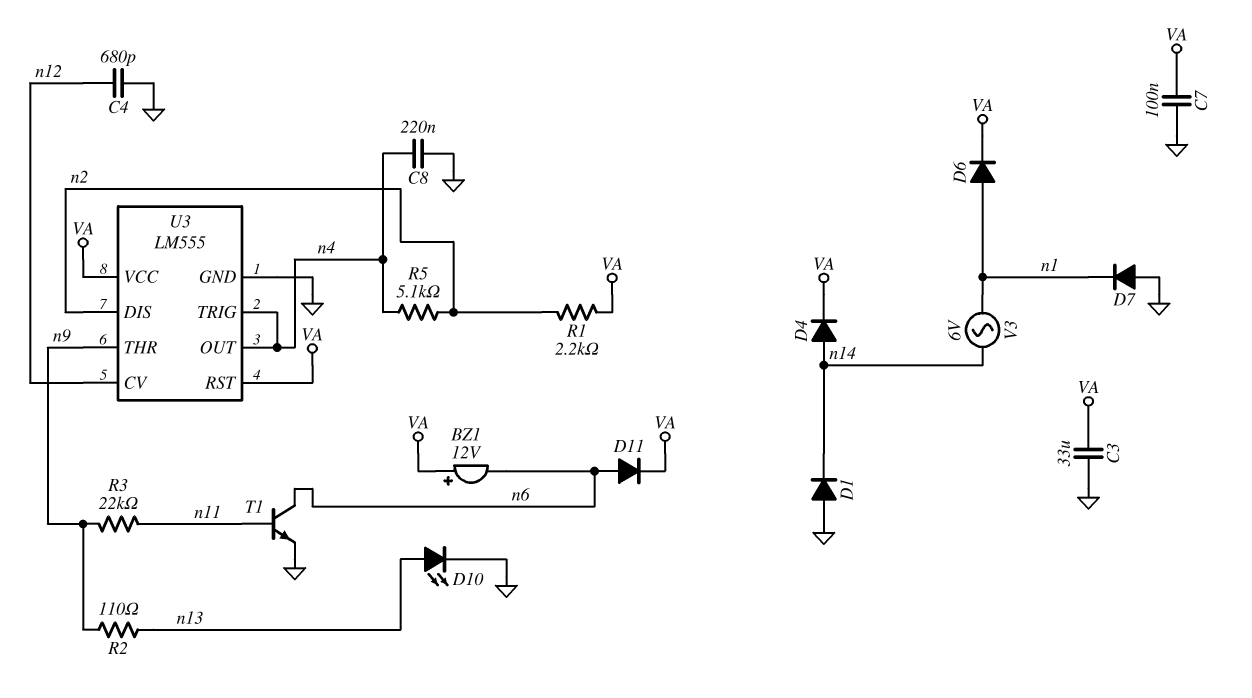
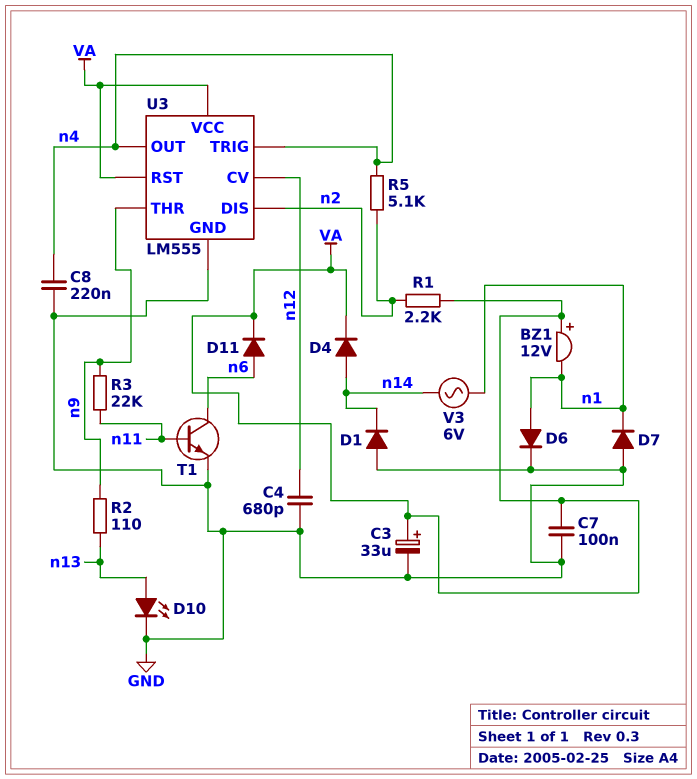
BZ1: buzzer 12V (plus VA, minus n6) -> buzzer 12V (plus VA, minus n1)
C3: 33uF (GND, VA) -> 33uF (plus VA, minus GND)
D6: diode (A n1, K VA) -> diode (A n1, K GND)

